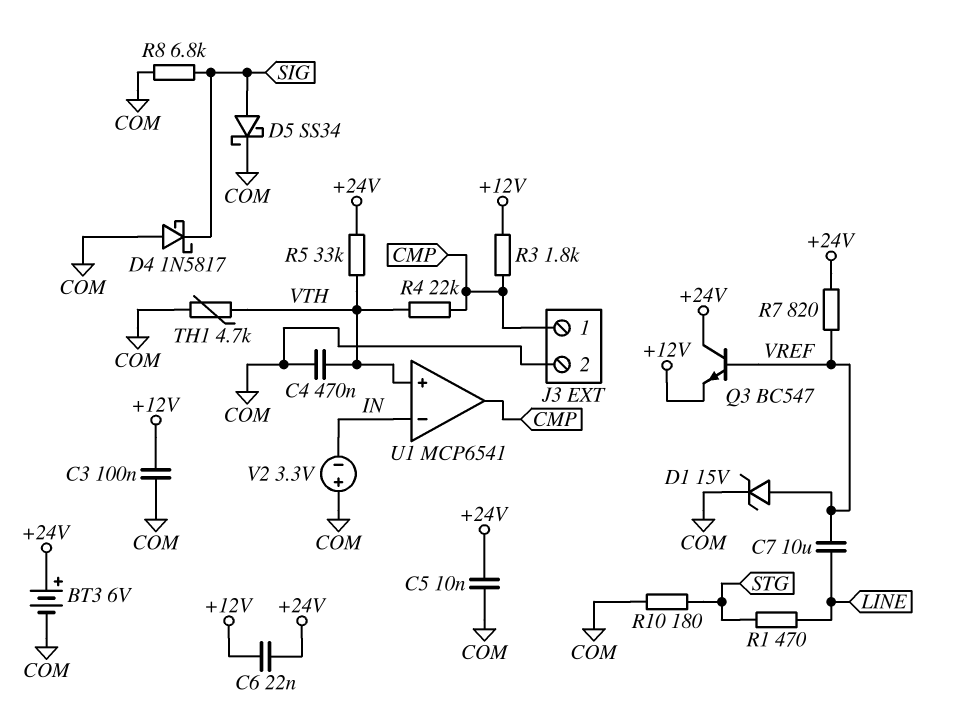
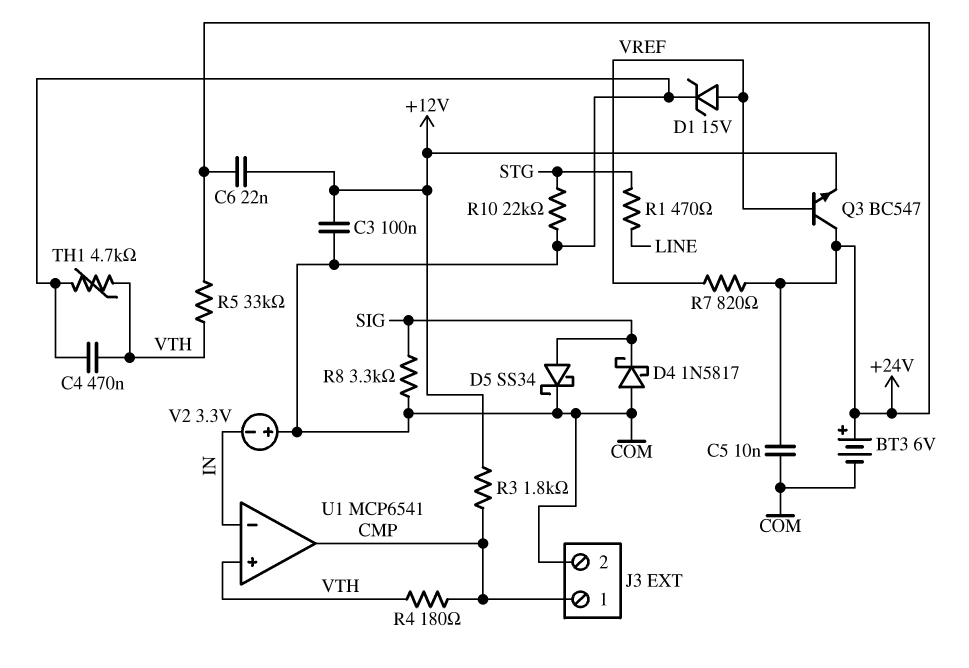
C7: 10uF (LINE, VREF) -> none
R4: 22k (CMP, VTH) -> 180 (CMP, VTH)
R8: 6.8k (COM, SIG) -> 3.3k (COM, SIG)
R10: 180 (COM, STG) -> 22k (COM, STG)

